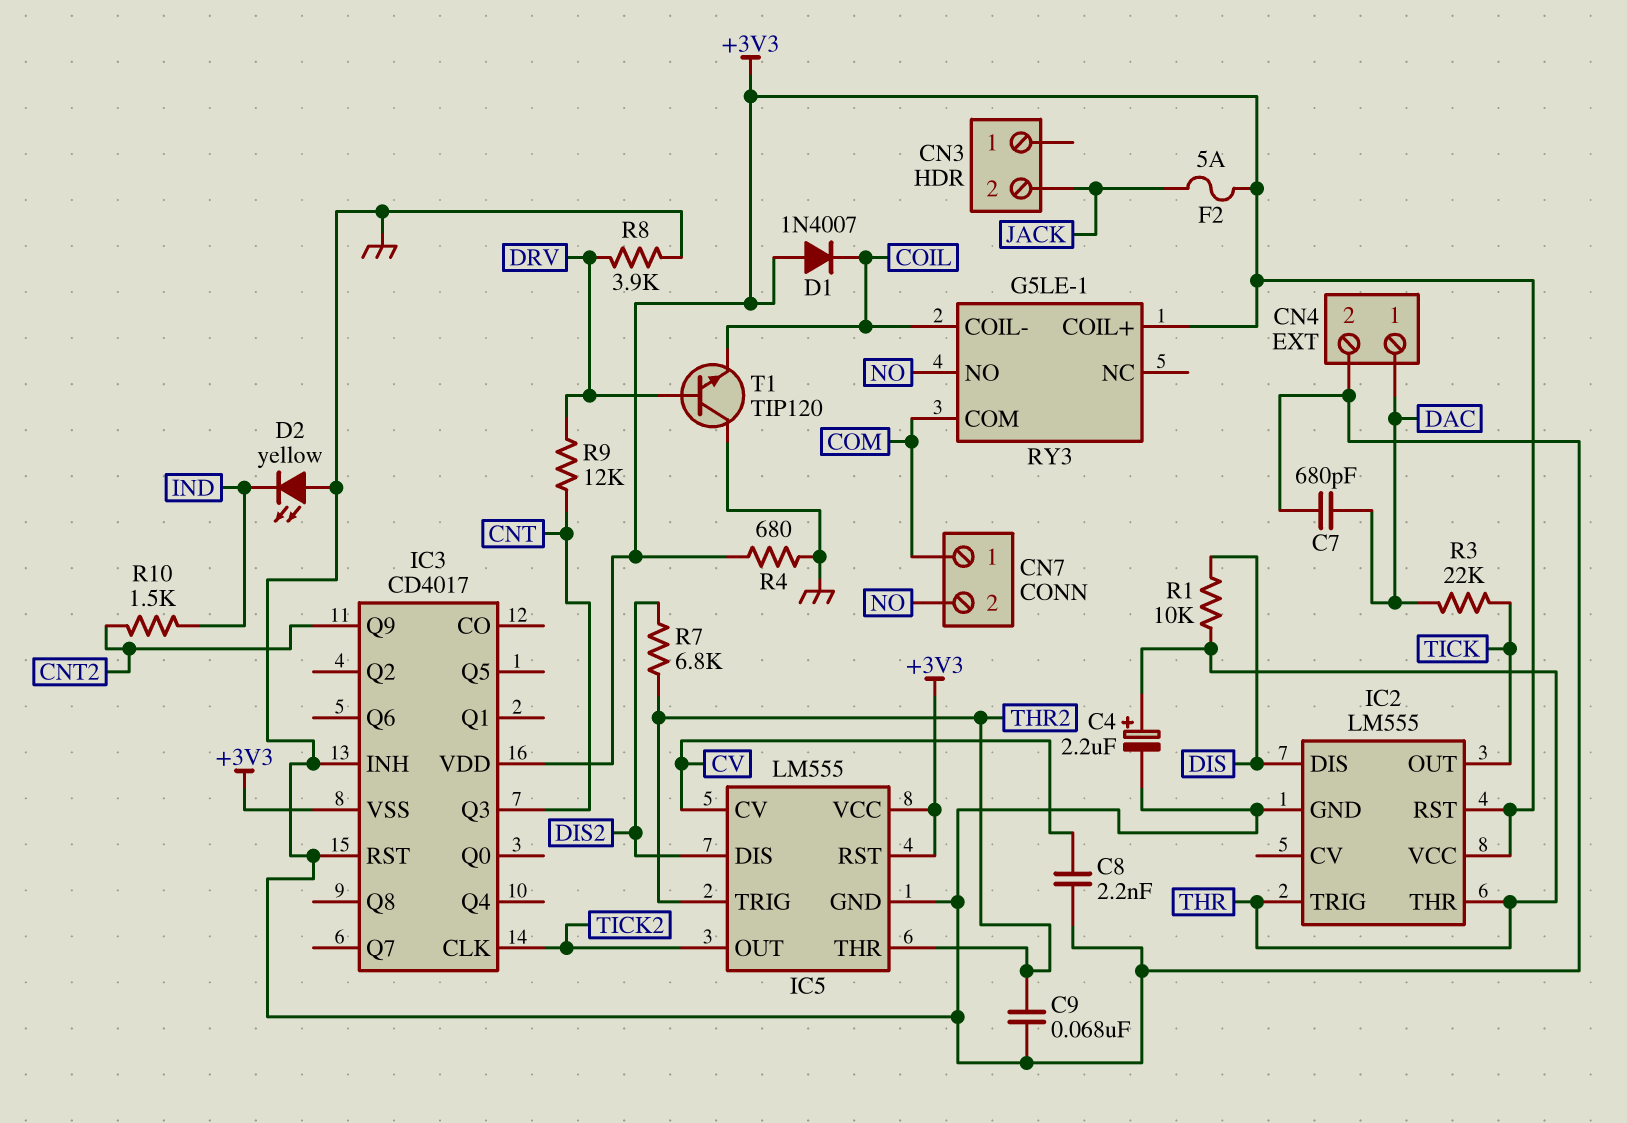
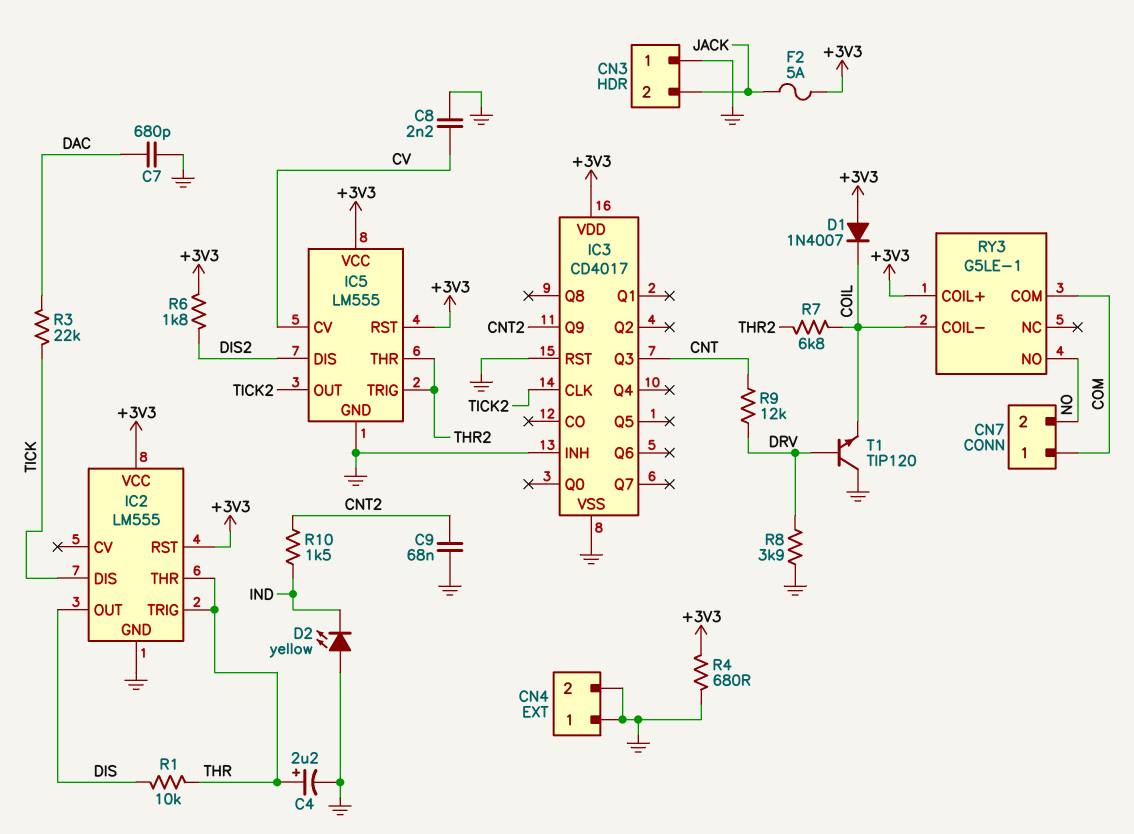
C9: 68nF (GND, THR2) -> 68nF (CNT2, GND)
CN3 pin 1: none -> GND
CN4 pin 1: DAC -> GND
IC2 pin DIS: DIS -> TICK
IC2 pin OUT: TICK -> DIS
IC3 pin VSS: +3V3 -> GND
R6: none -> 1.8k (+3V3, DIS2)
R7: 6.8k (DIS2, THR2) -> 6.8k (COIL, THR2)

